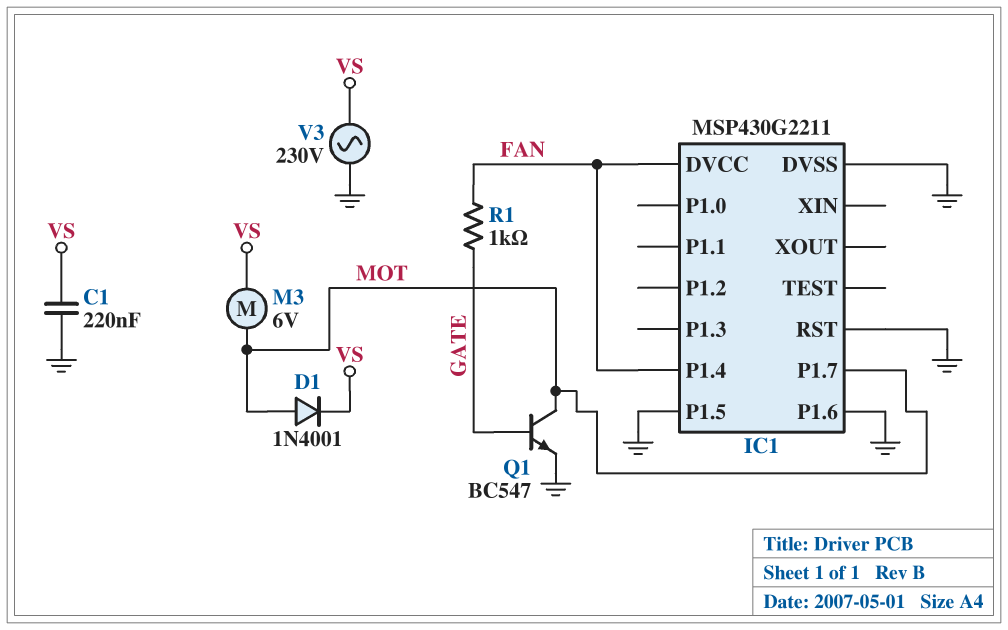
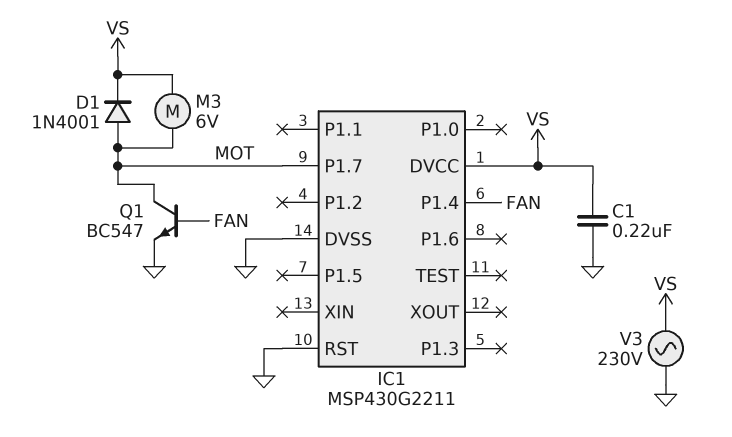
IC1 pin DVCC: FAN -> VS
IC1 pin P1.5: GND -> none
IC1 pin P1.6: GND -> none
Q1: NPN BC547 (B GATE, C MOT, E GND) -> NPN BC547 (B FAN, C MOT, E GND)
R1: 1k (FAN, GATE) -> none

